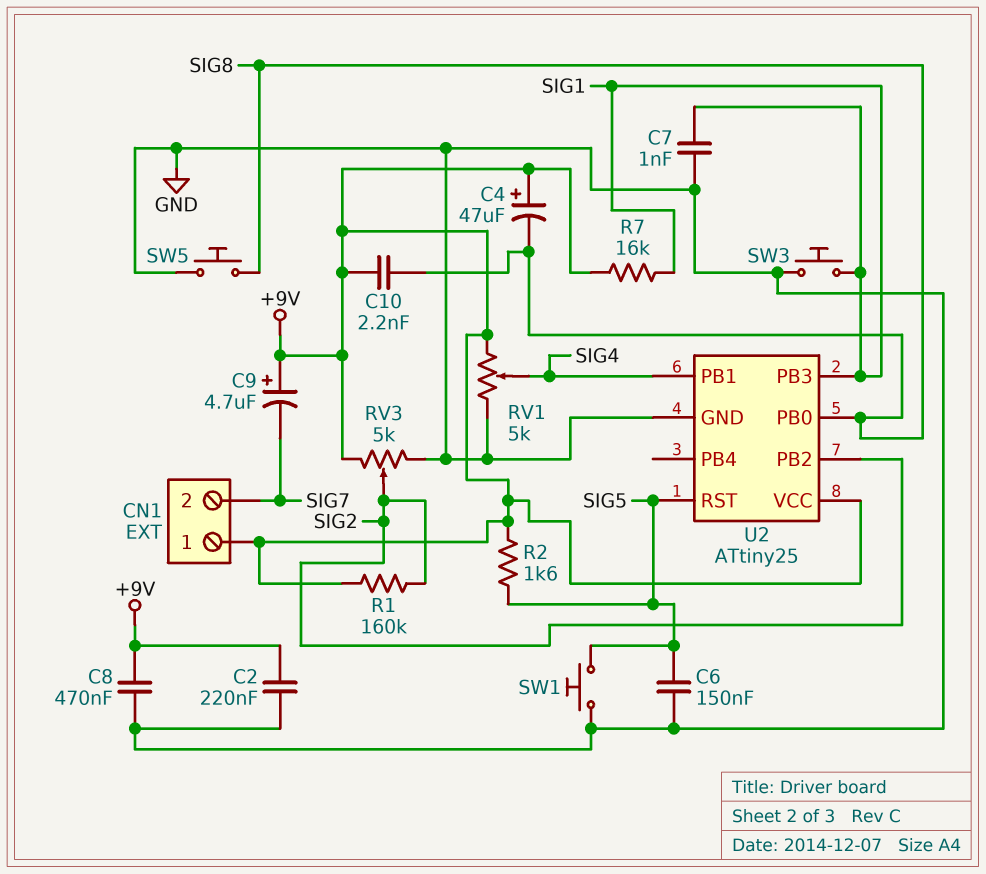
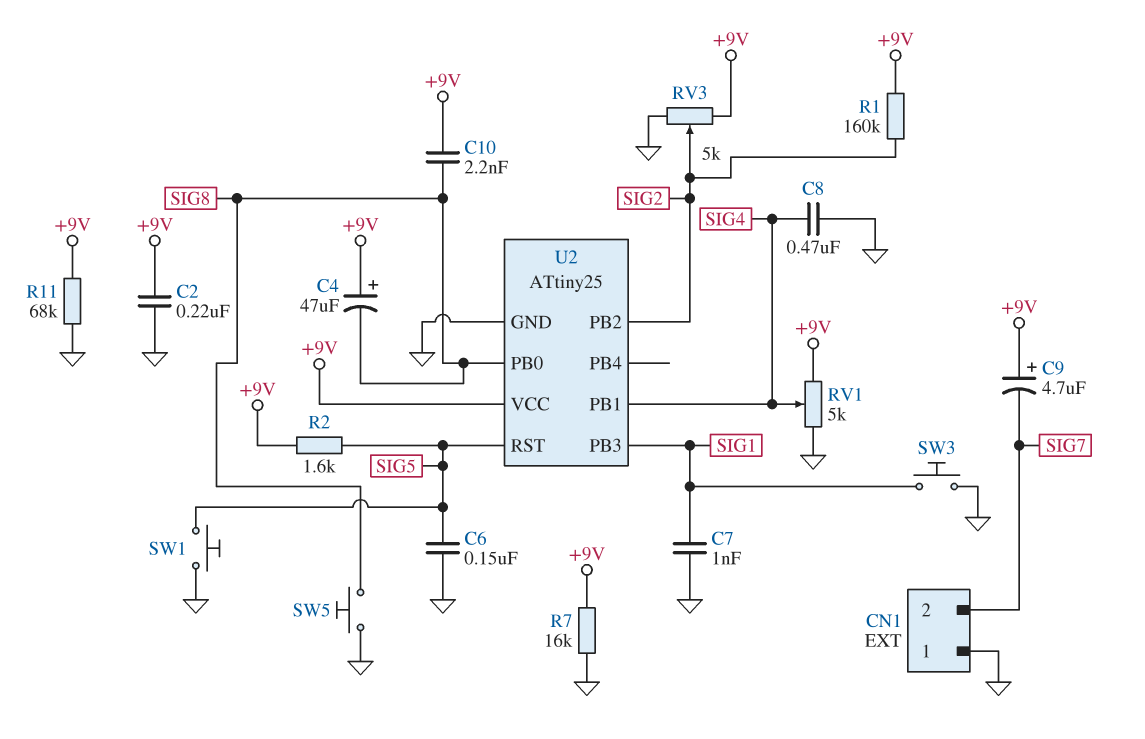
C8: 470nF (+9V, GND) -> 470nF (GND, SIG4)
CN1 pin 1: +9V -> GND
R7: 16k (+9V, SIG1) -> 16k (+9V, GND)
R11: none -> 68k (+9V, GND)

